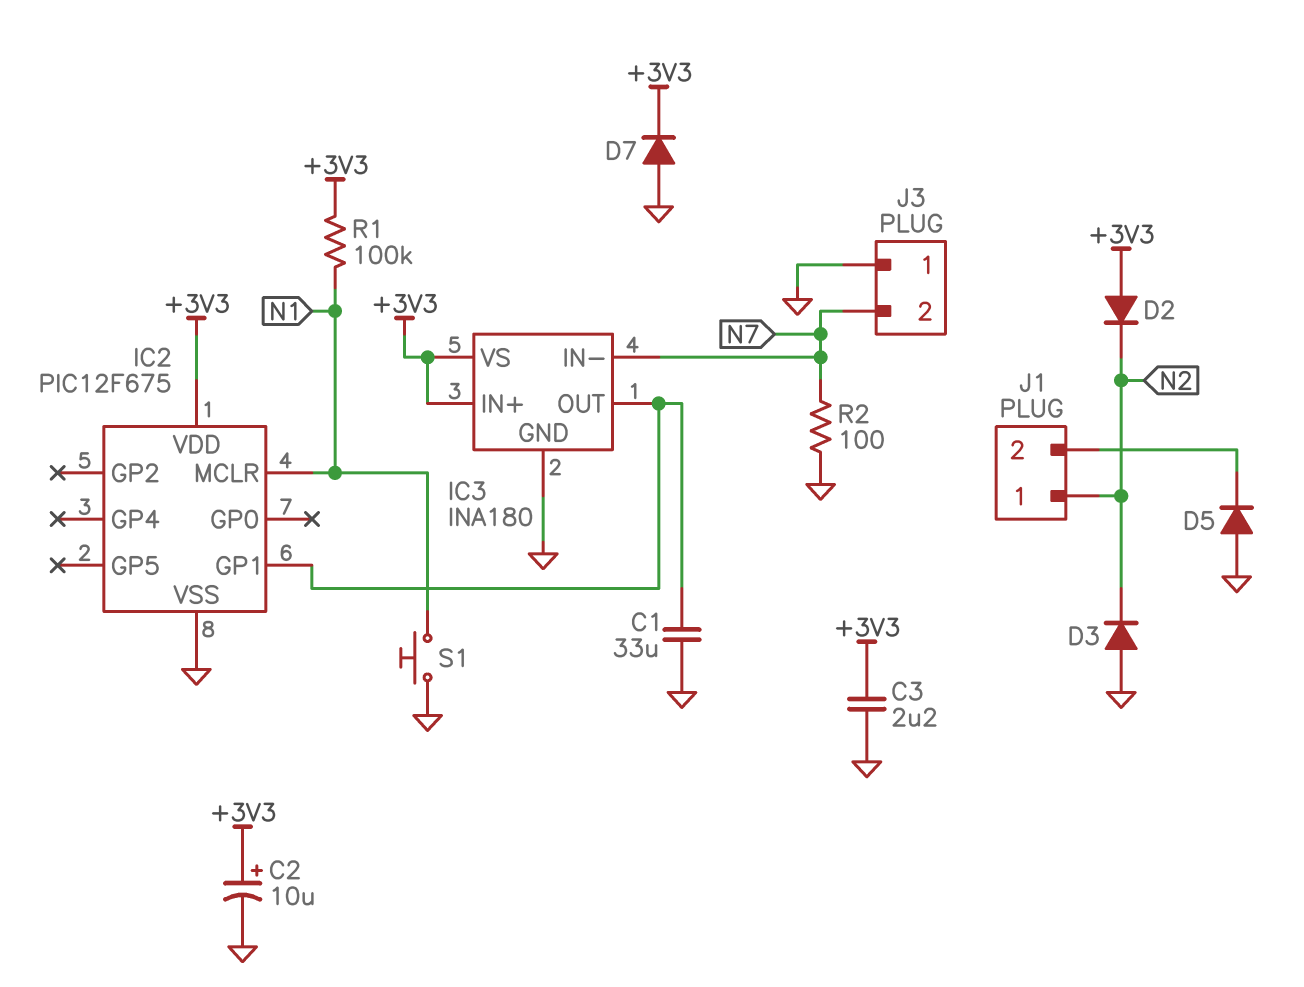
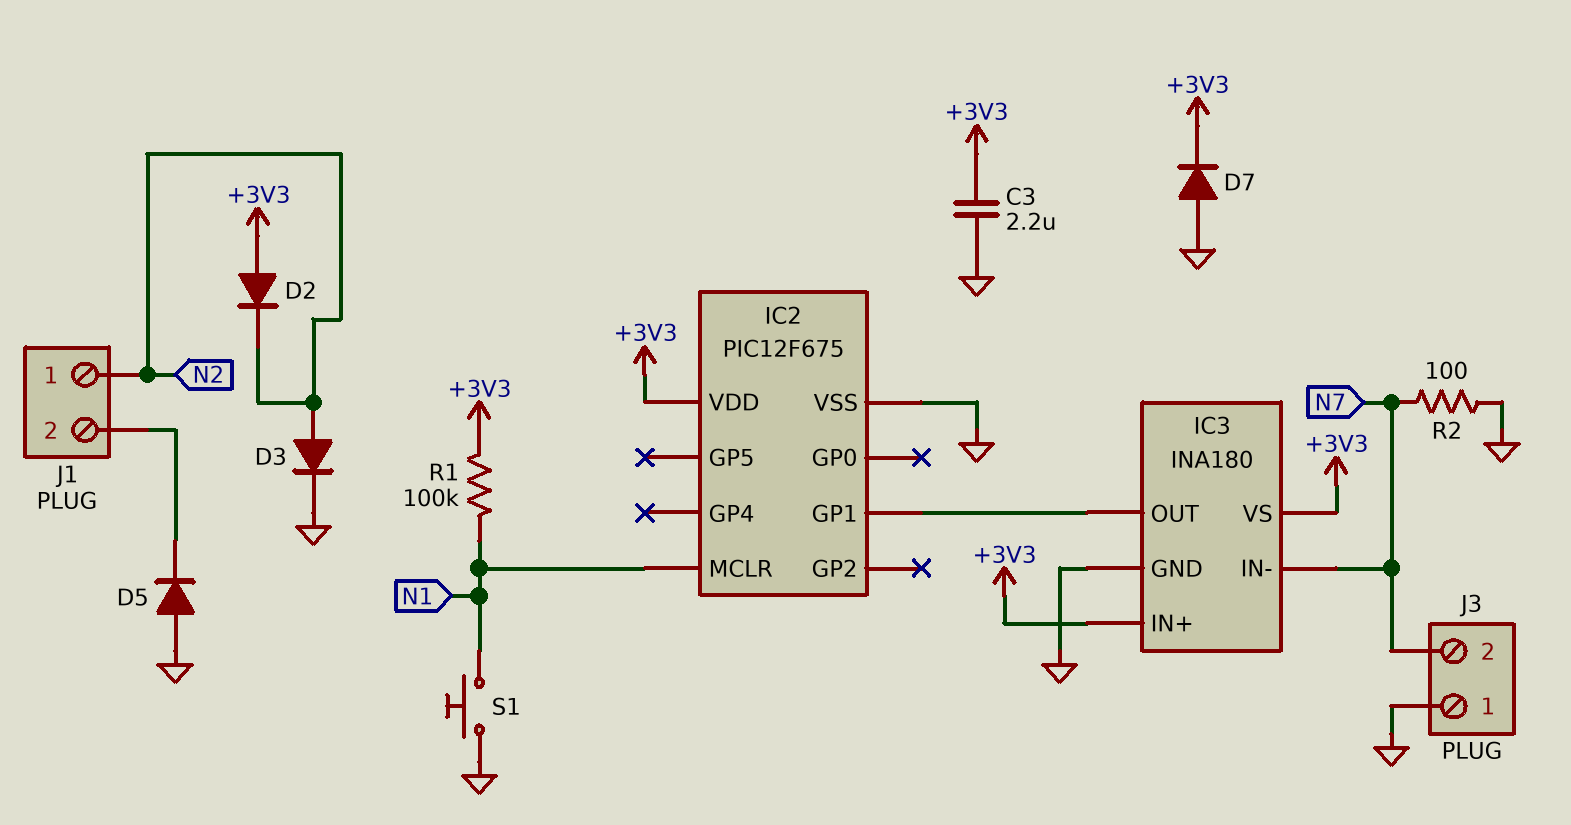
C1: 33uF (GND, IC2/GP1) -> none
C2: 10uF (plus +3V3, minus GND) -> none
D3: diode (A GND, K N2) -> diode (A N2, K GND)

